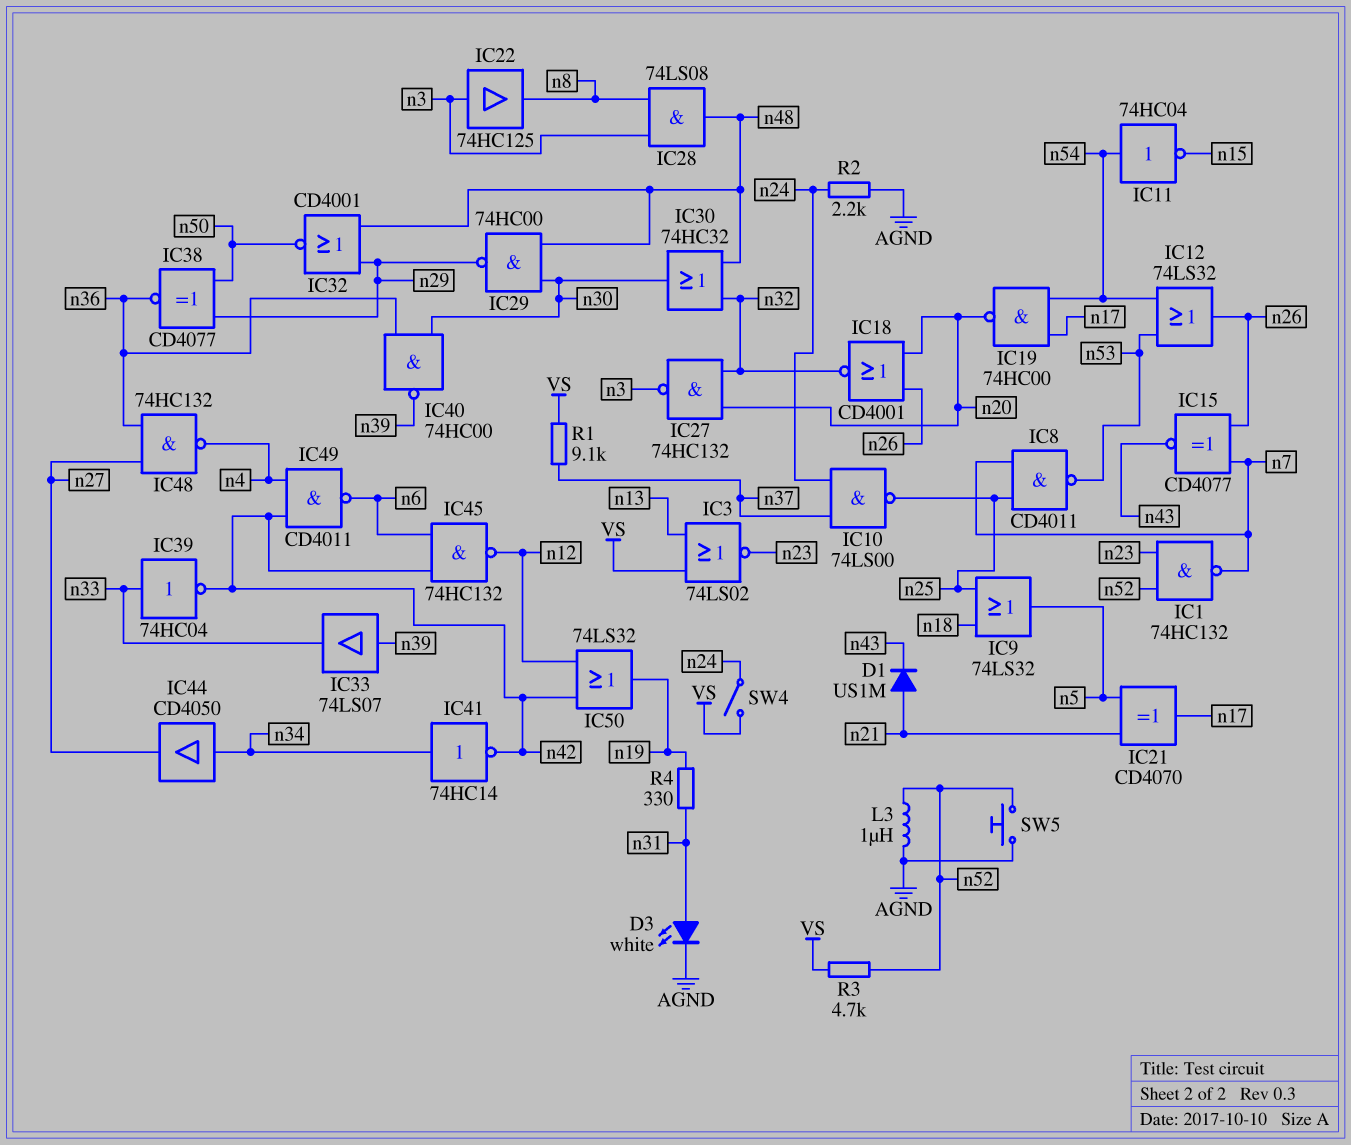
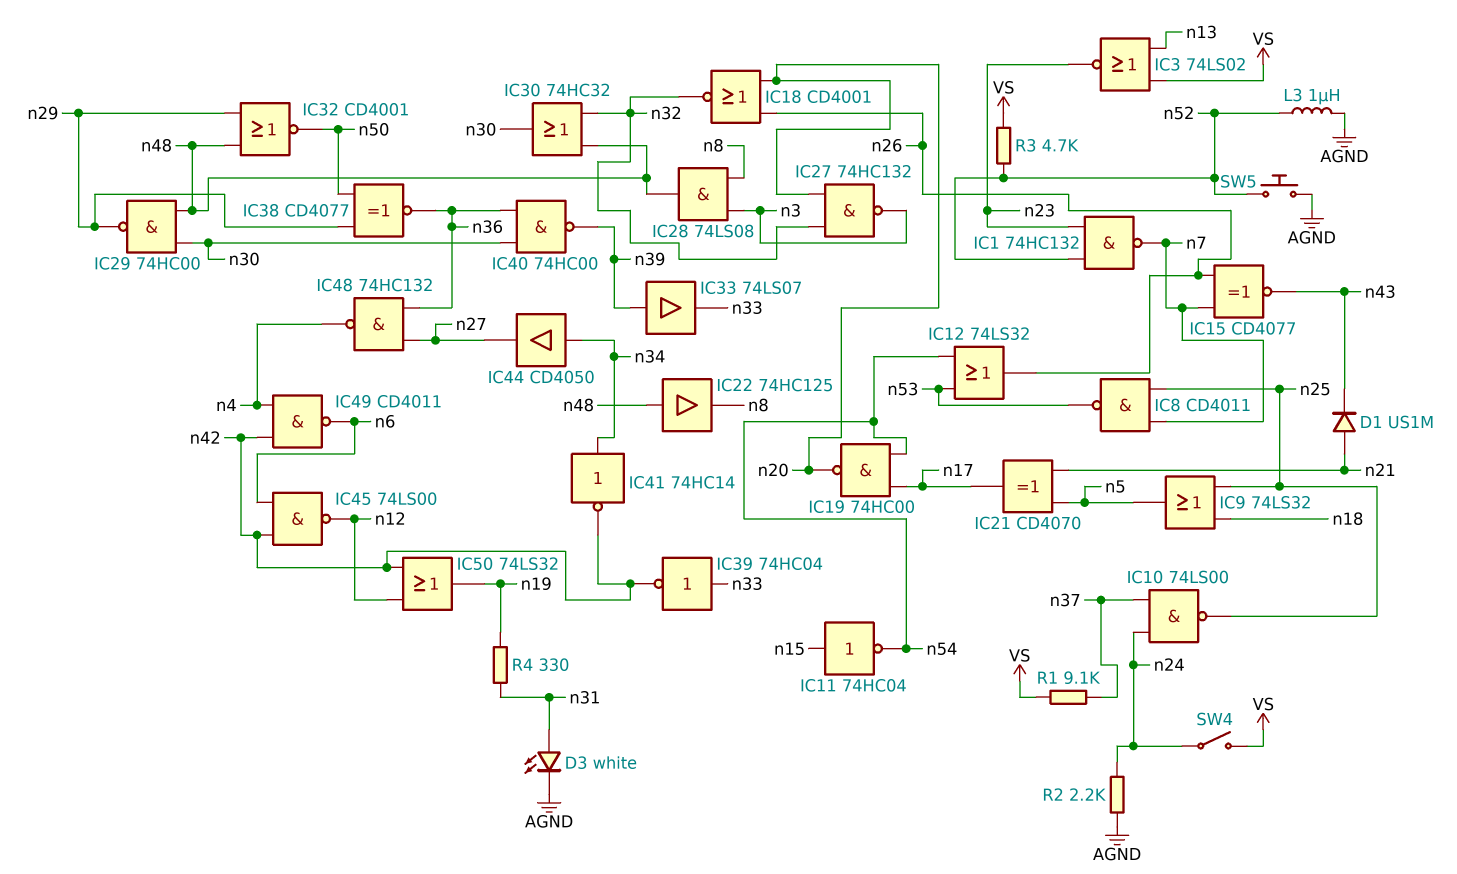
IC11: NOT 74HC04 (in n54, out n15) -> NOT 74HC04 (in n15, out n54)
IC22: buffer 74HC125 (in n3, out n8) -> buffer 74HC125 (in n48, out n8)
IC45: NAND 74HC132 (in n6, in n42, out n12) -> NAND 74LS00 (in n6, in n42, out n12)

